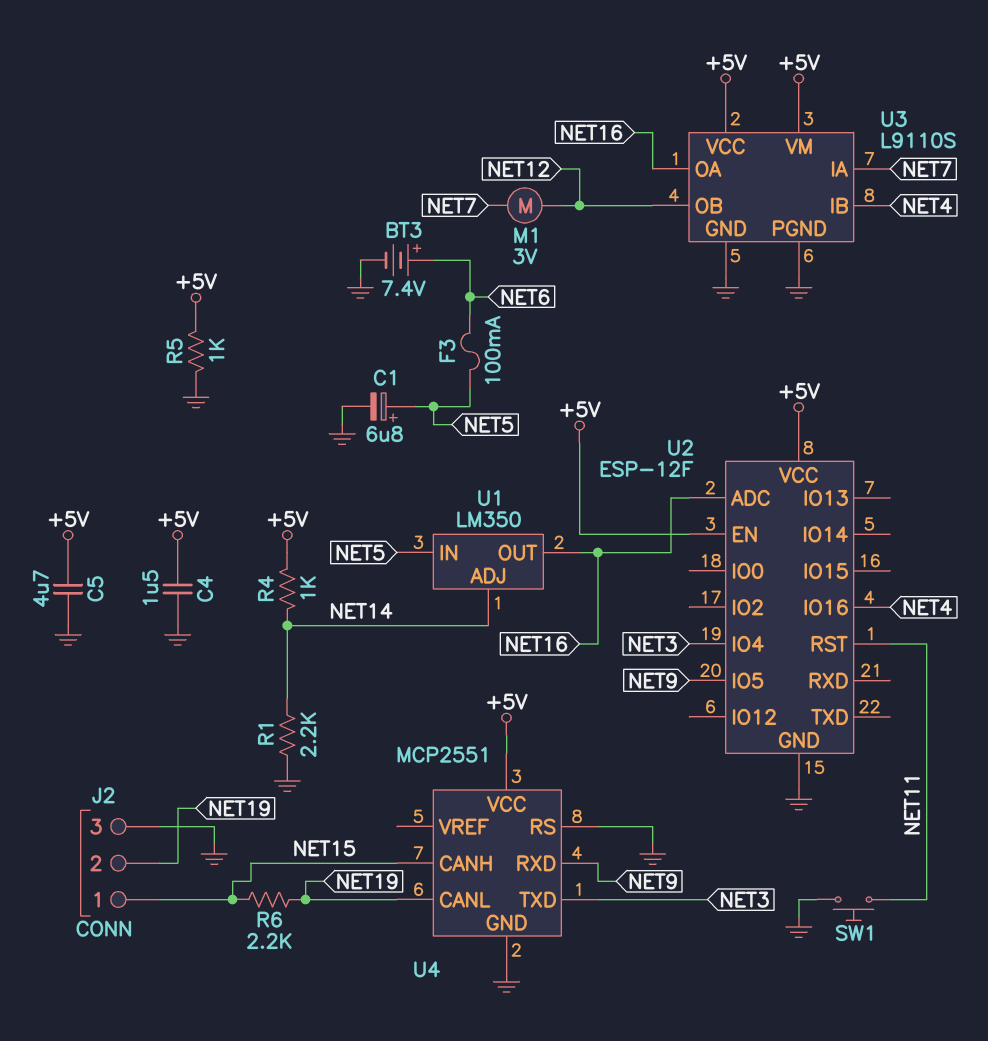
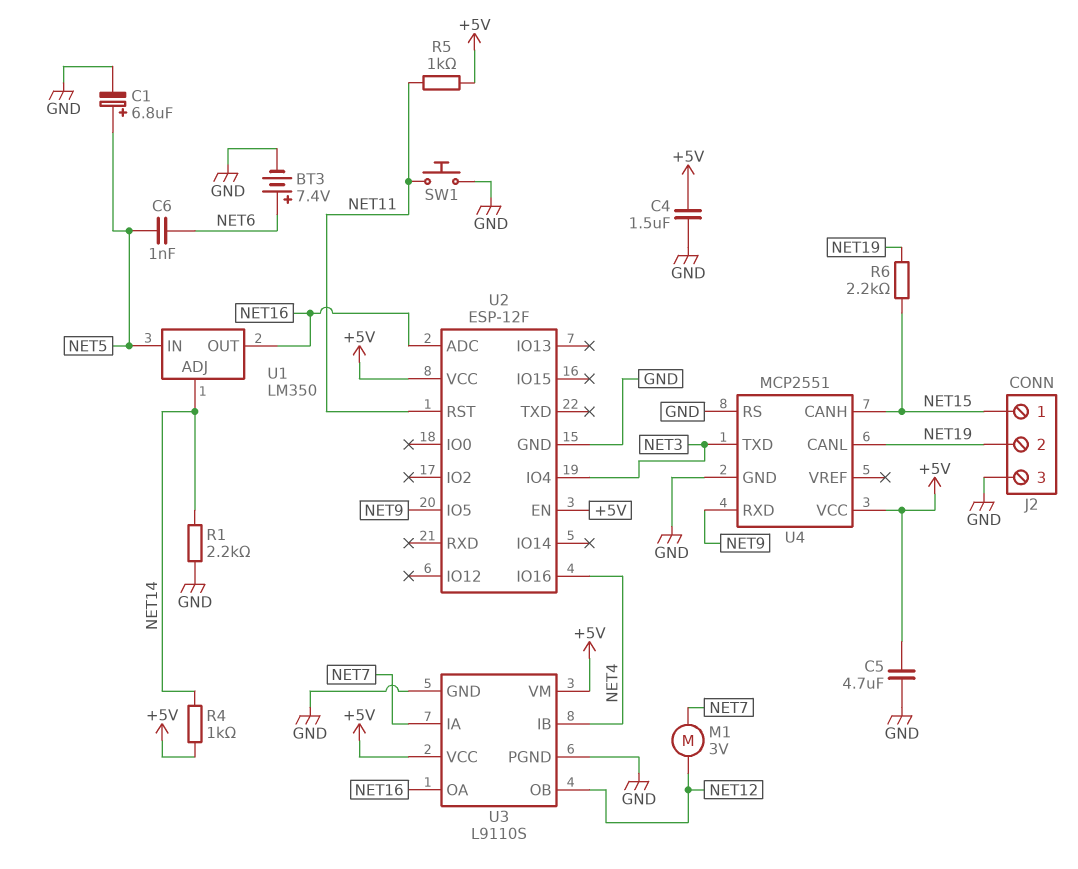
C6: none -> 1nF (NET5, NET6)
F3: 100mA (NET5, NET6) -> none
R5: 1k (+5V, GND) -> 1k (+5V, NET11)

